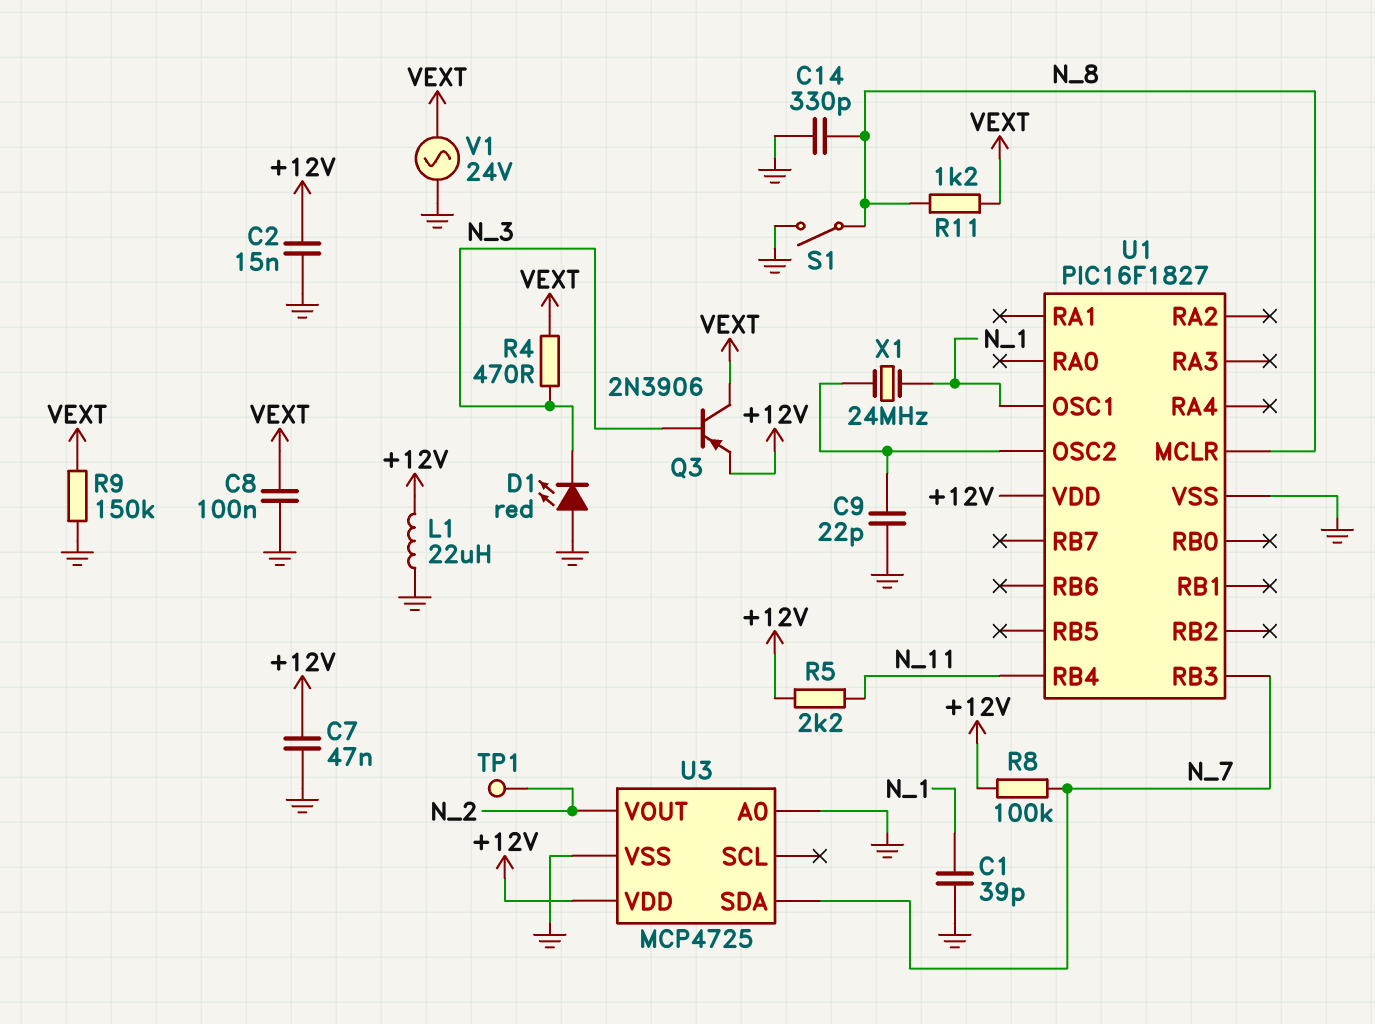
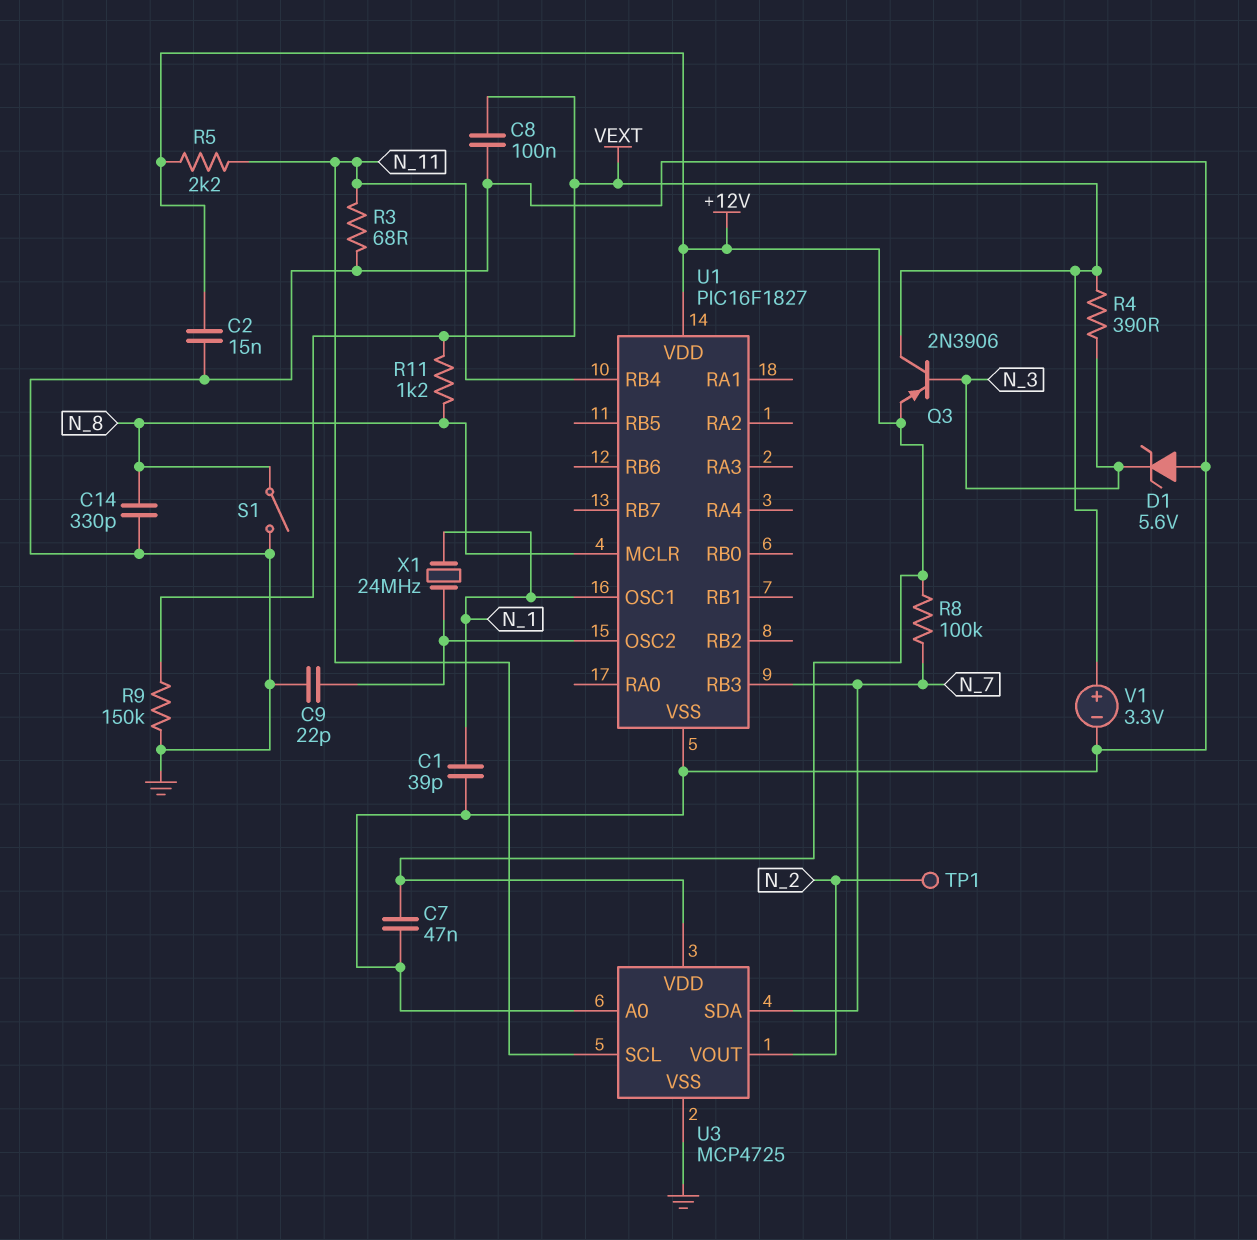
D1: LED red (A GND, K N_3) -> zener 5.6V (A GND, K N_3)
L1: 22uH (+12V, GND) -> none
R3: none -> 68 (GND, N_11)
R4: 470 (N_3, VEXT) -> 390 (N_3, VEXT)
U3 pin SCL: none -> N_11
V1: AC 24V (GND, VEXT) -> 3.3V (plus VEXT, minus GND)

